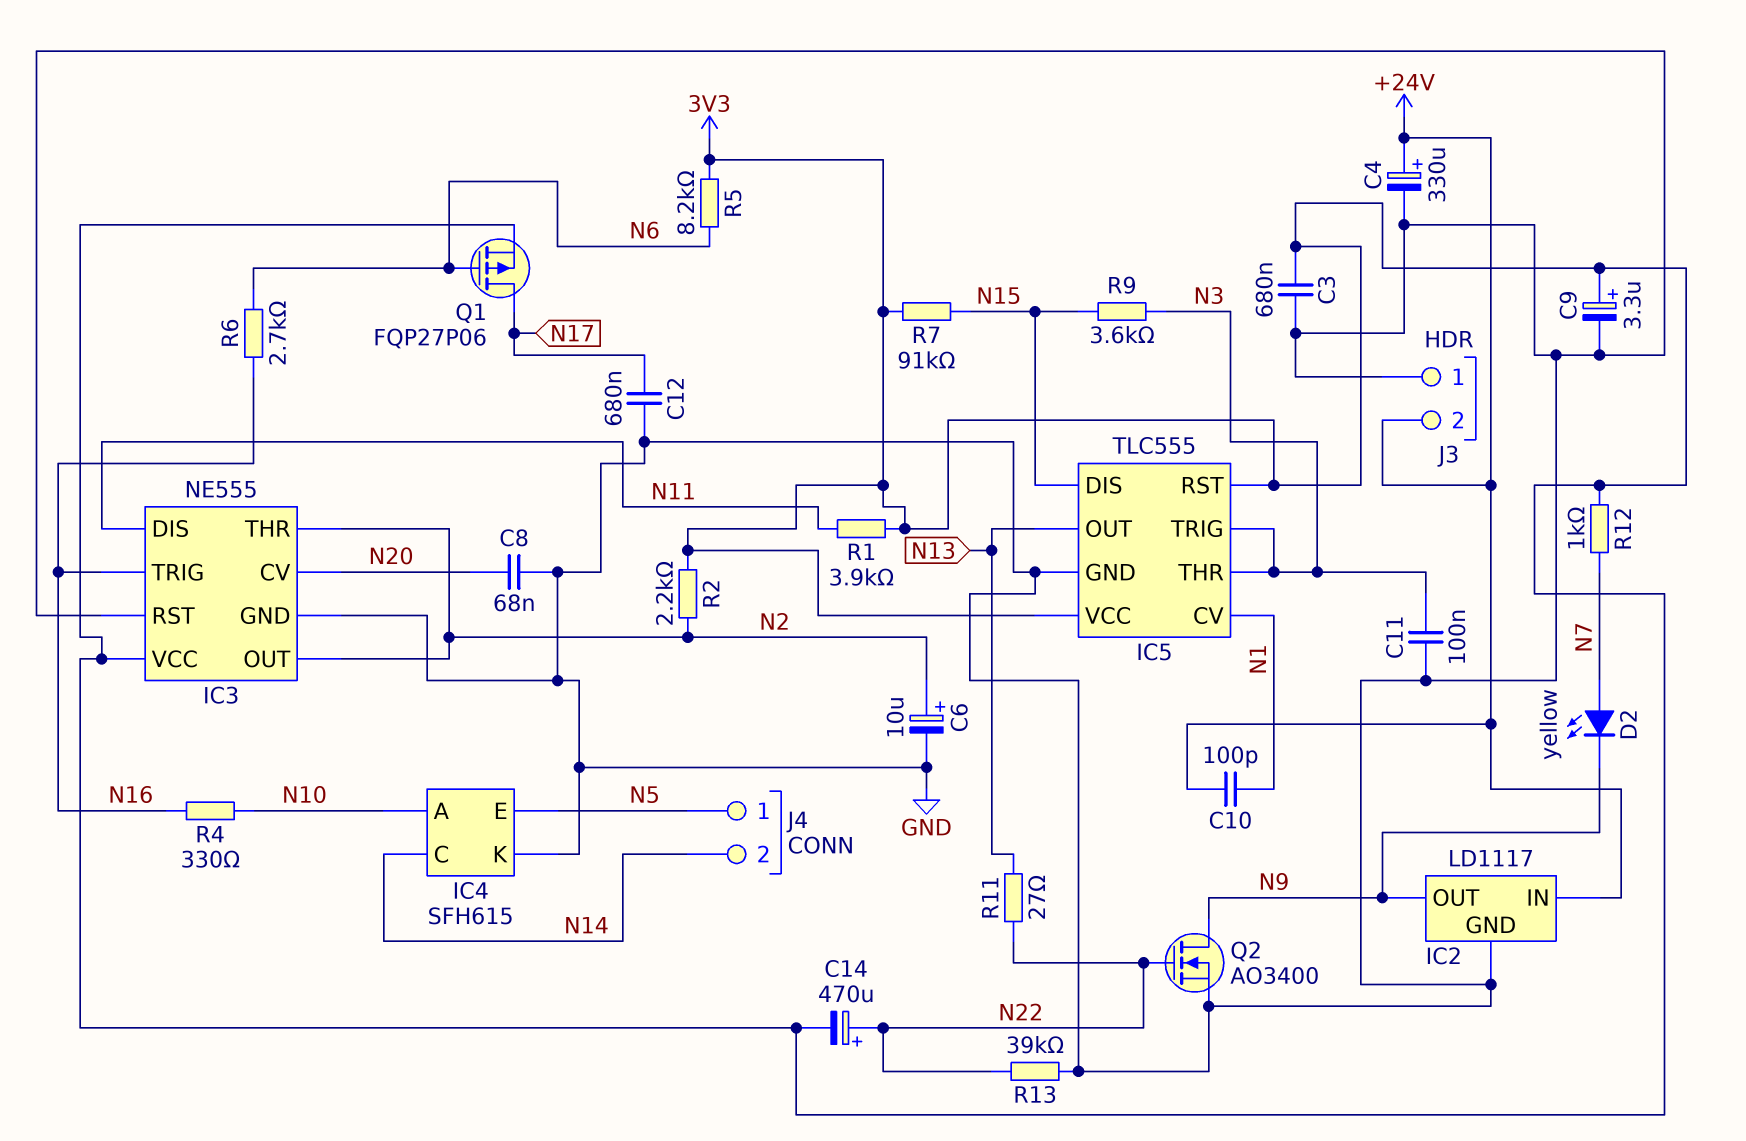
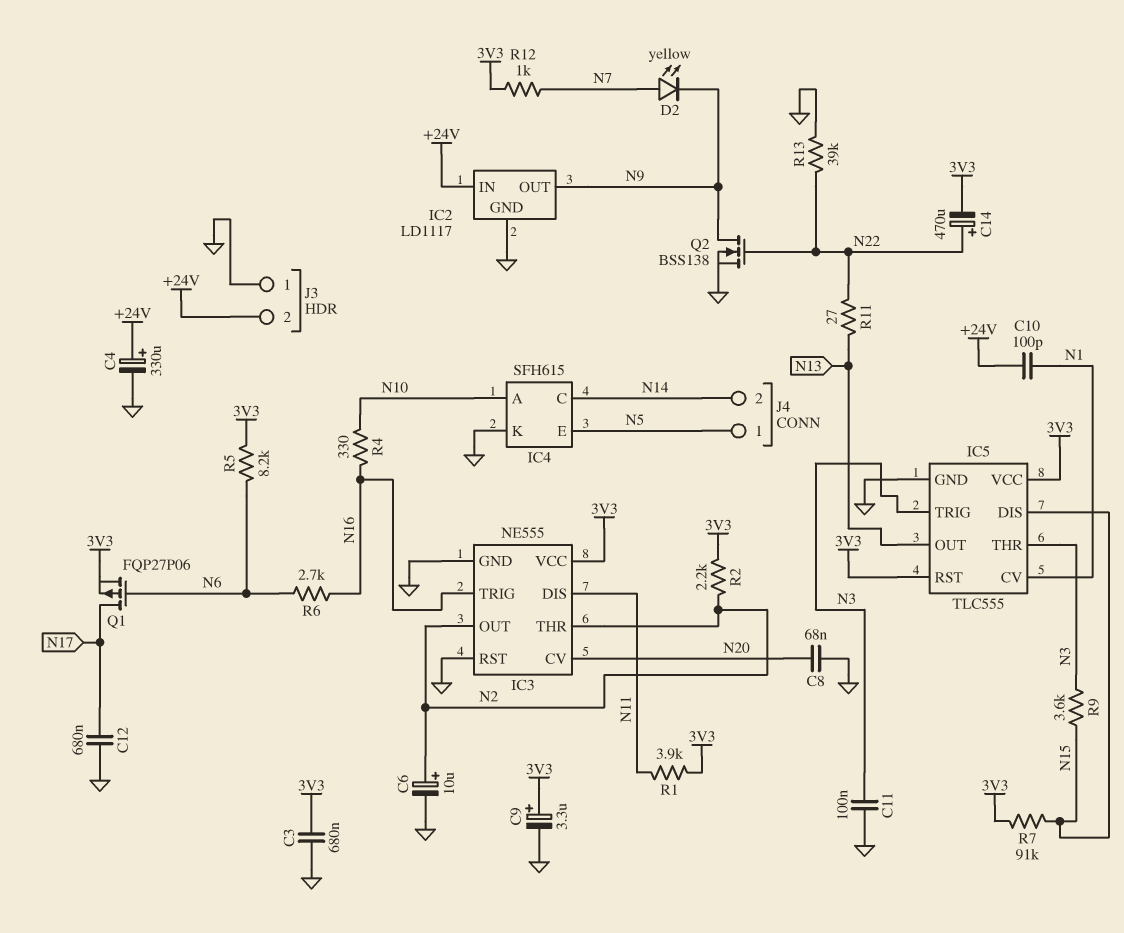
Q2: NMOS AO3400 (G N22, D N9, S GND) -> NMOS BSS138 (G N22, D N9, S GND)

